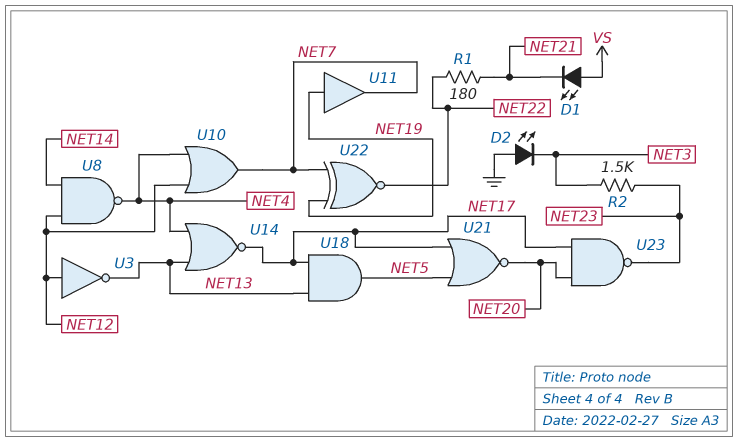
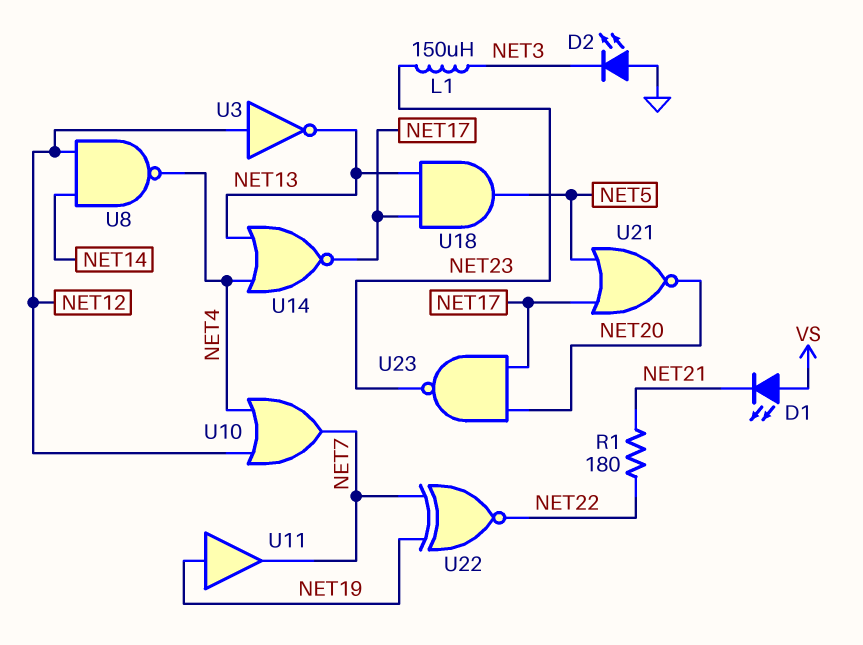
L1: none -> 150uH (NET3, NET23)
R2: 1.5k (NET3, NET23) -> none

